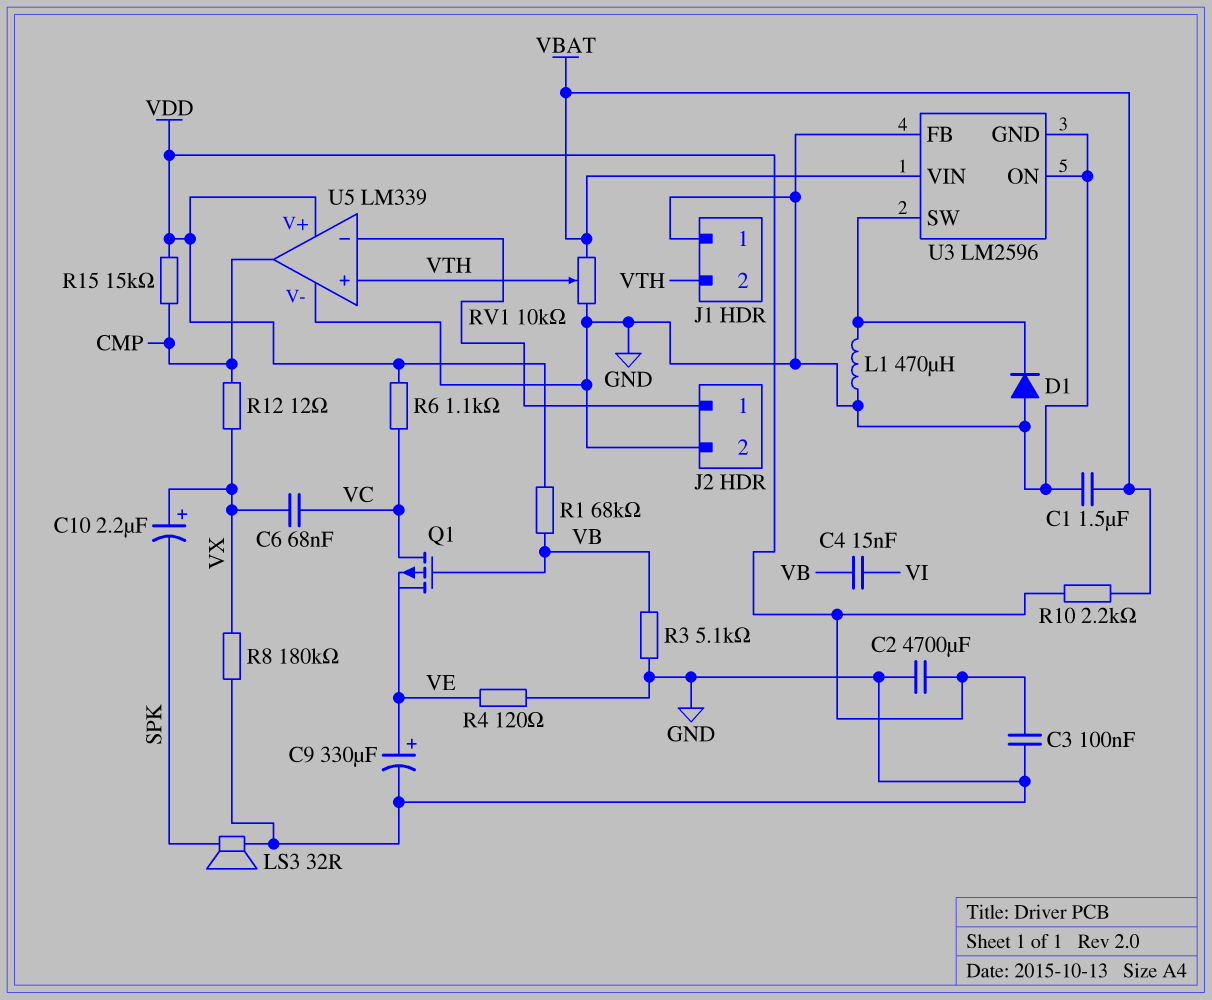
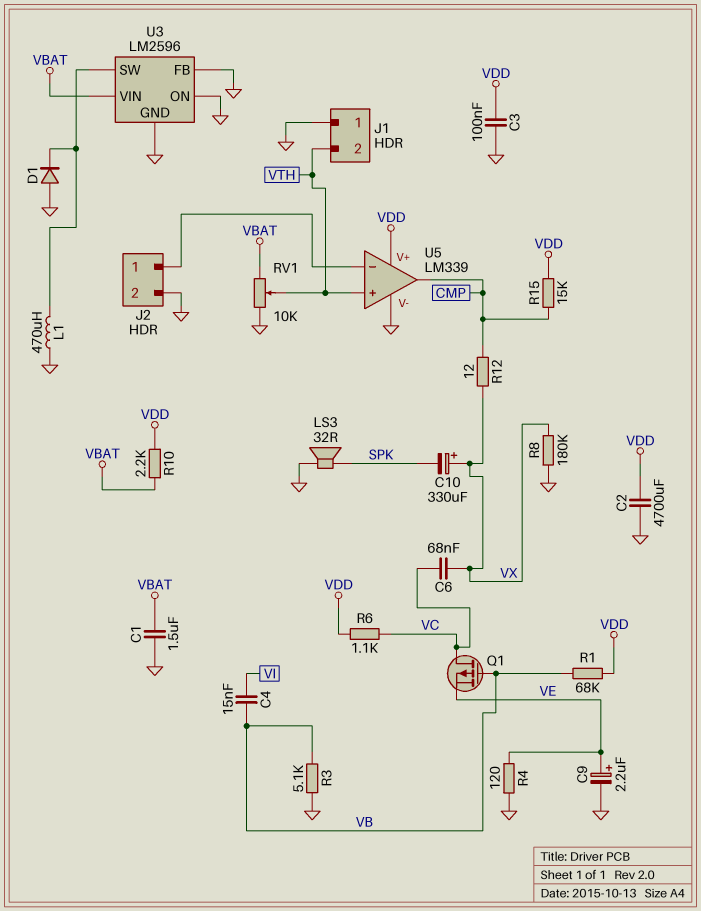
C9: 330uF (plus VE, minus GND) -> 2.2uF (plus VE, minus GND)
C10: 2.2uF (plus VX, minus SPK) -> 330uF (plus VX, minus SPK)

